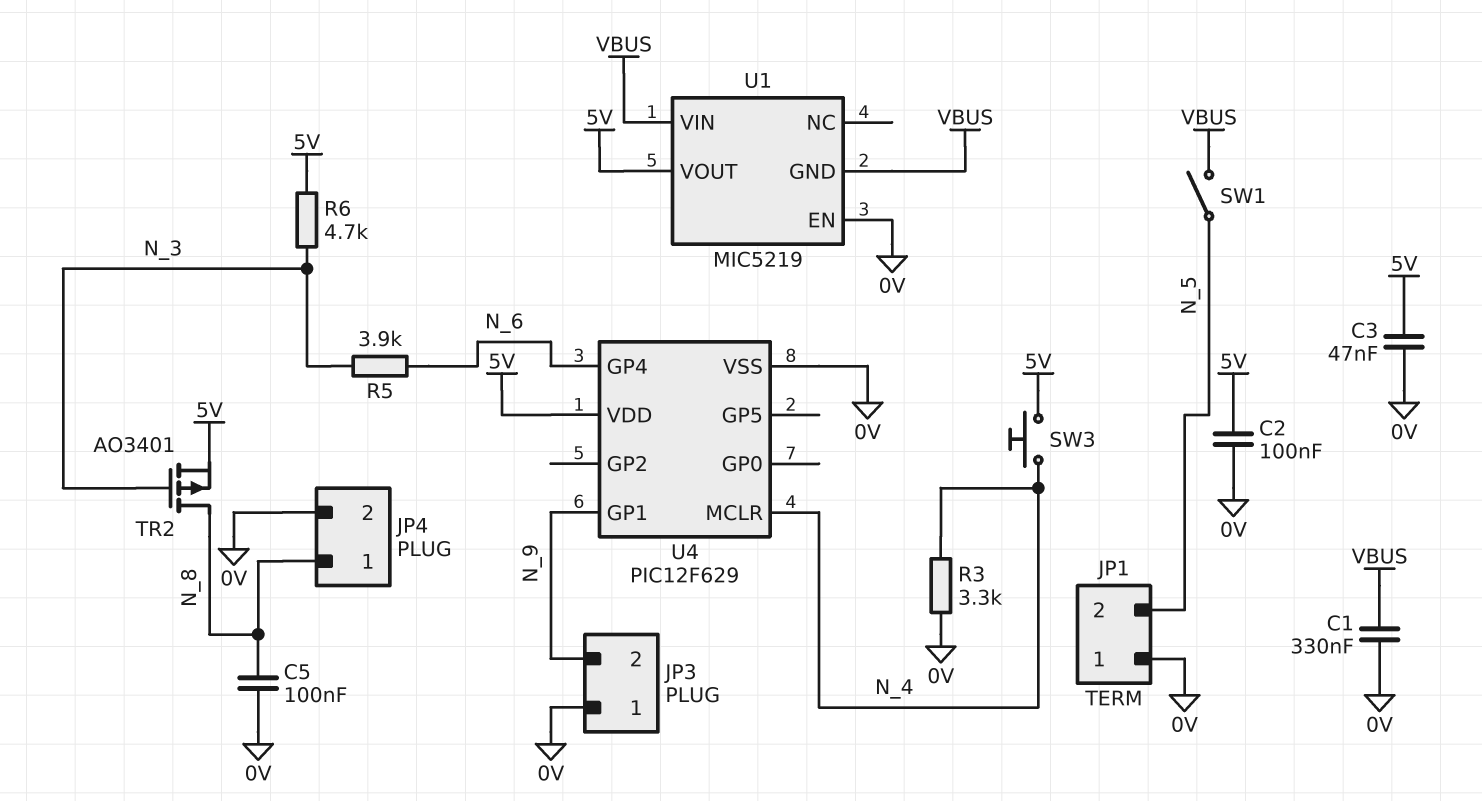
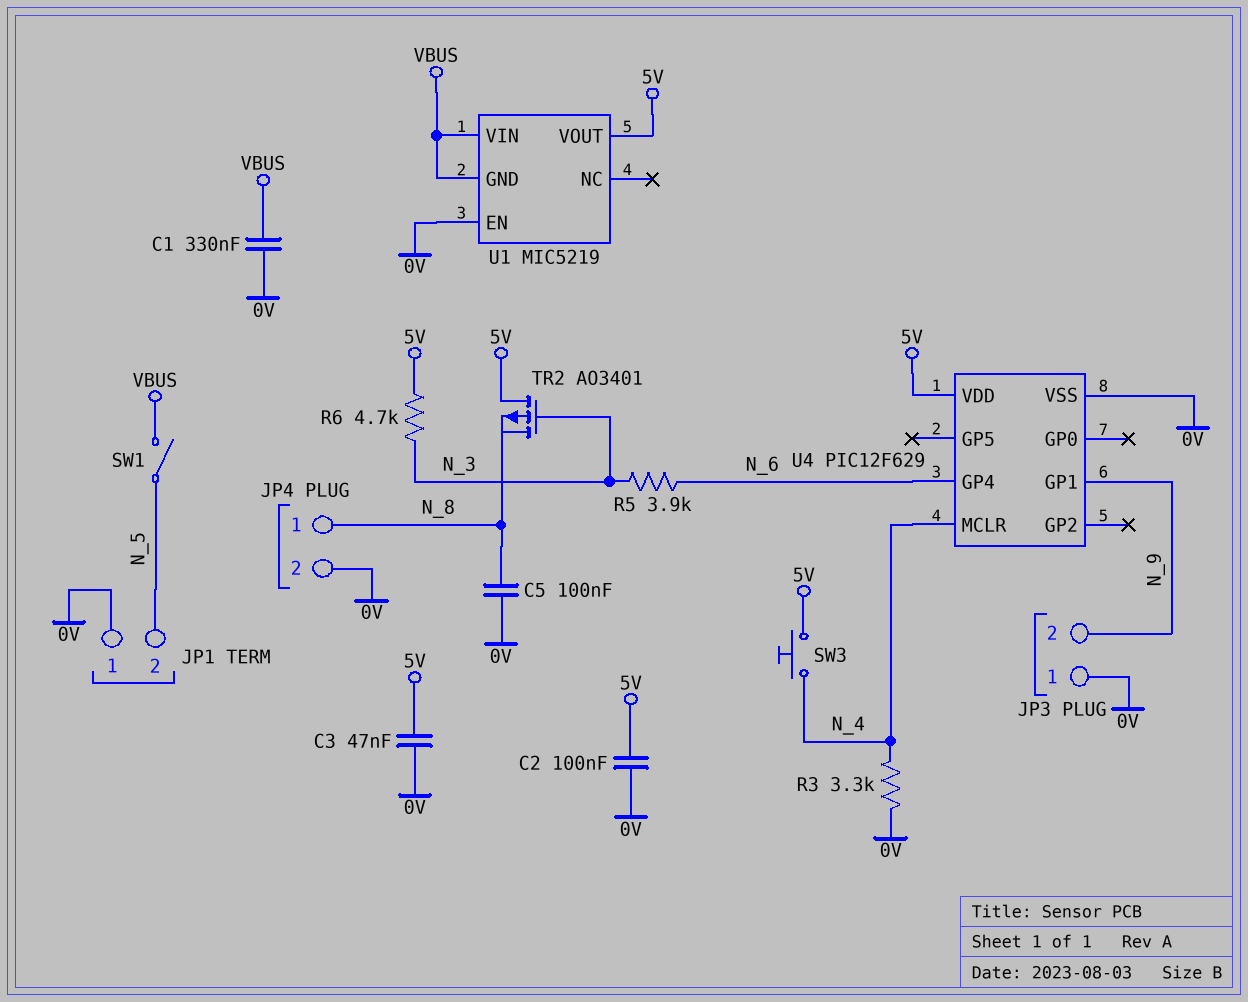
TR2: PMOS AO3401 (G N_3, D N_8, S 5V) -> PMOS AO3401 (G N_3, D 5V, S N_8)

